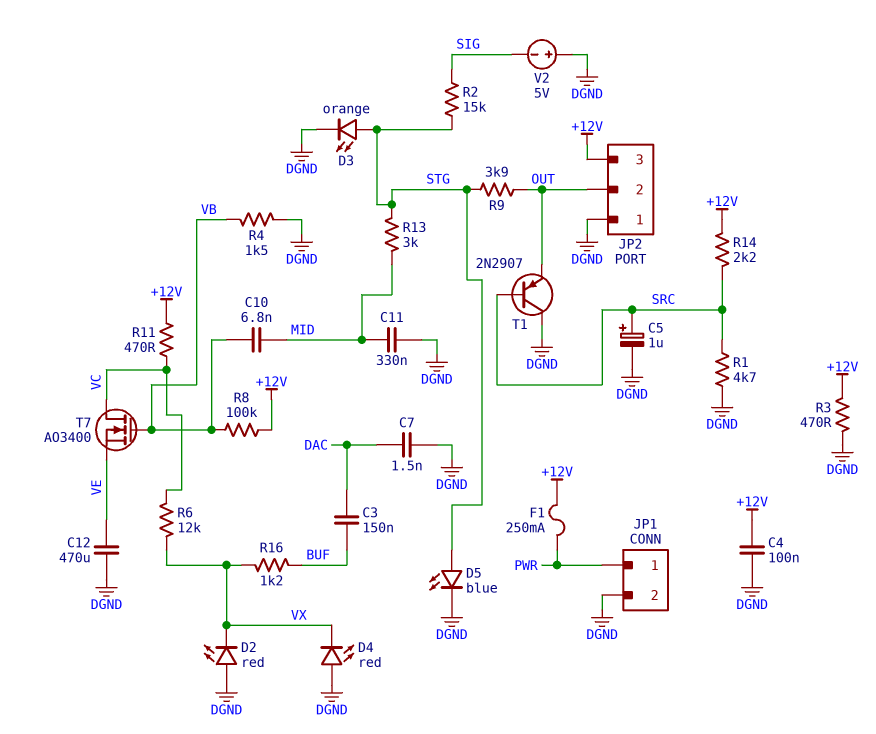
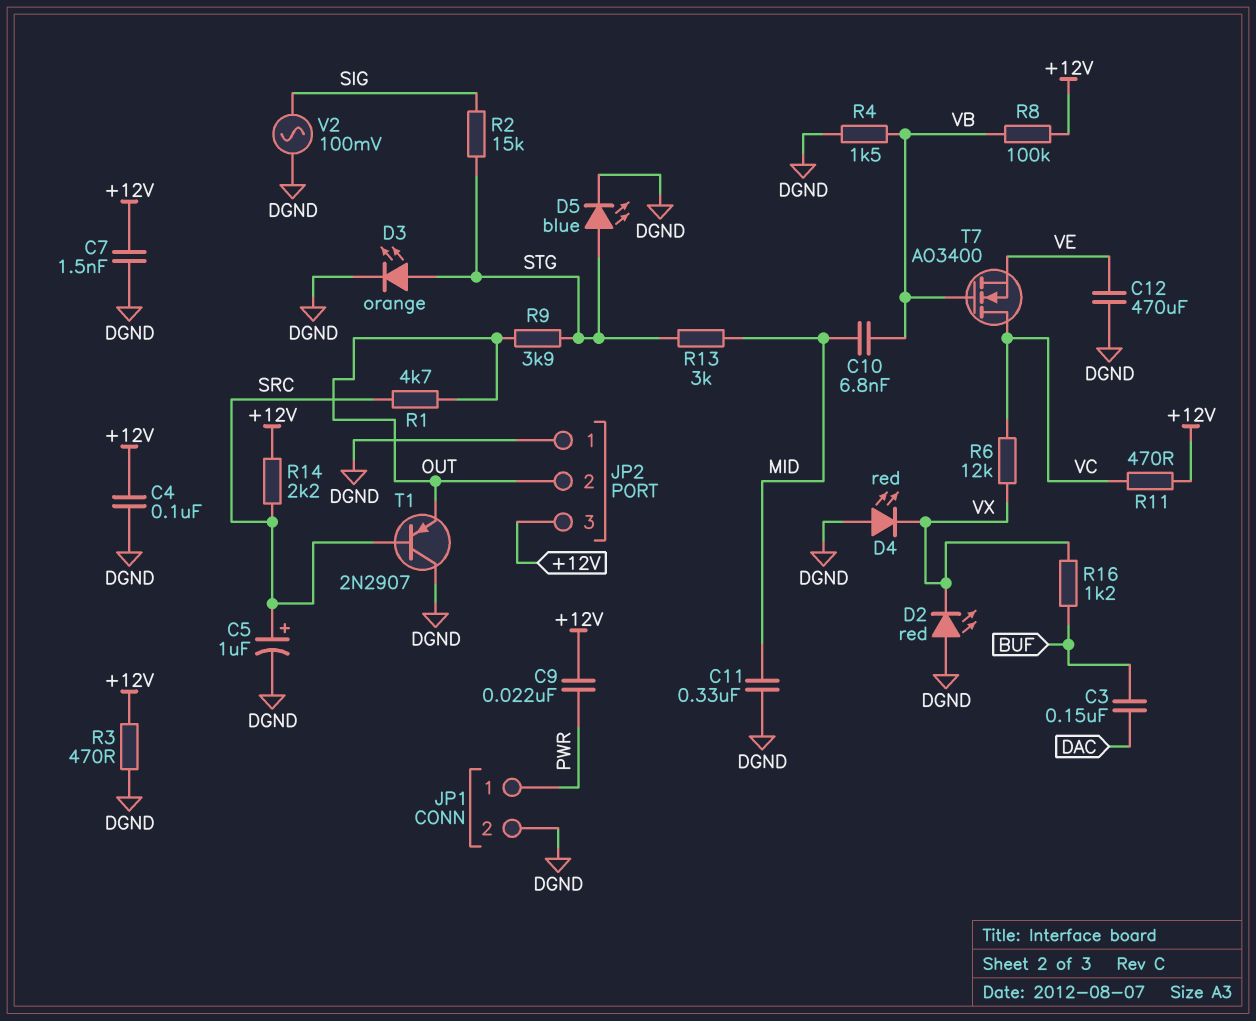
C7: 1.5nF (DAC, DGND) -> 1.5nF (+12V, DGND)
C9: none -> 22nF (+12V, PWR)
F1: 250mA (+12V, PWR) -> none
R1: 4.7k (DGND, SRC) -> 4.7k (OUT, SRC)
V2: 5V (plus DGND, minus SIG) -> AC 100mV (DGND, SIG)

